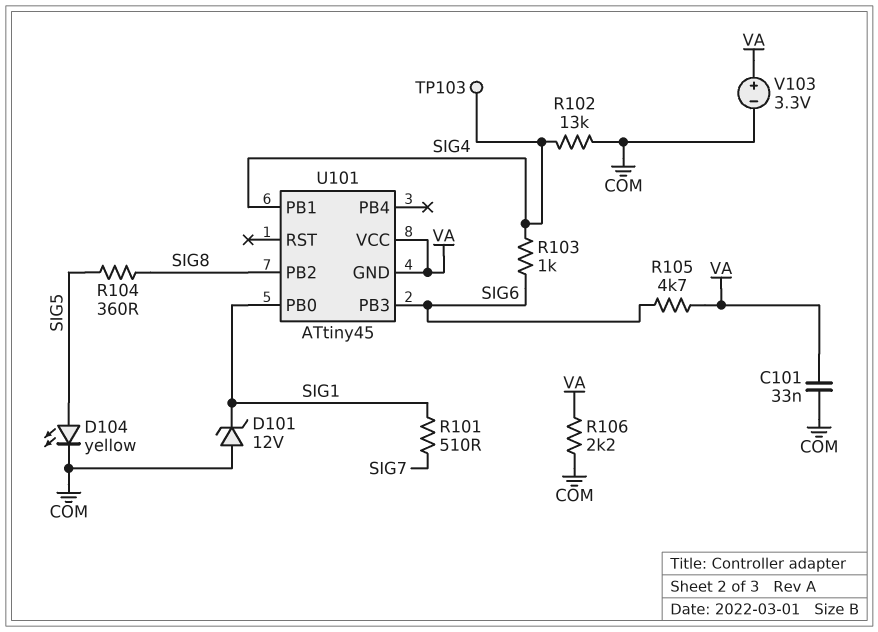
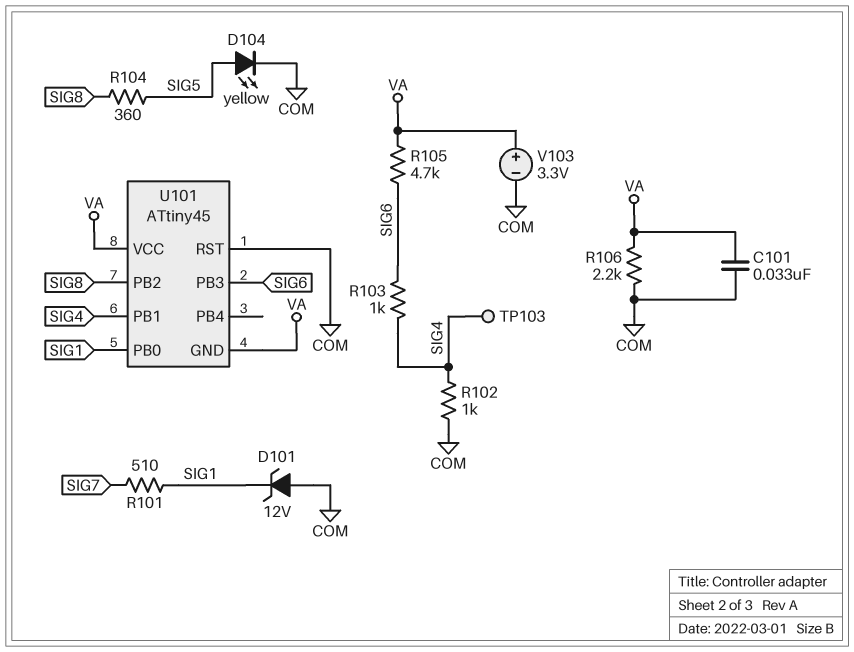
R102: 13k (COM, SIG4) -> 1k (COM, SIG4)
U101 pin RST: none -> COM

